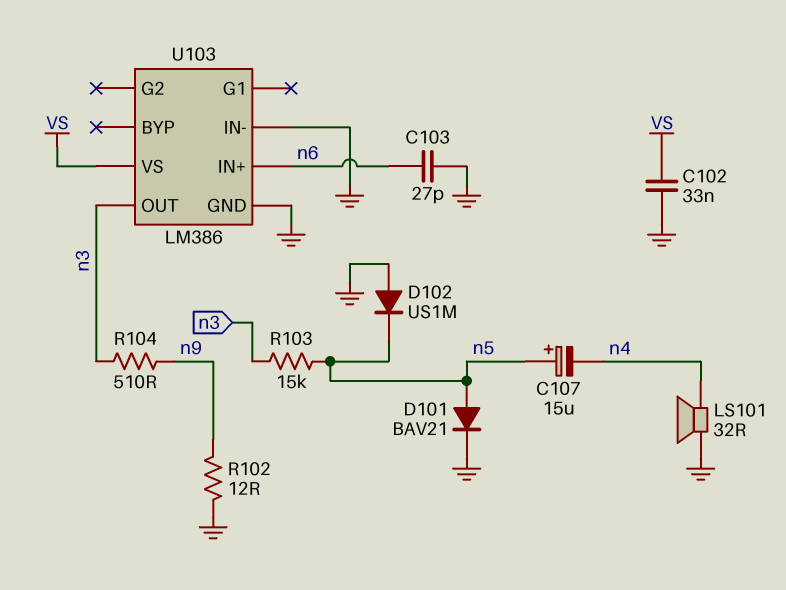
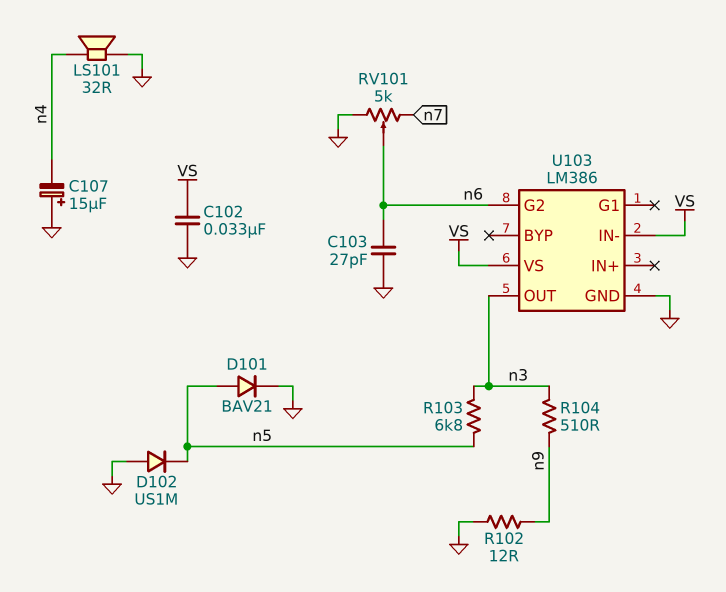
C107: 15uF (plus n5, minus n4) -> 15uF (plus GND, minus n4)
R103: 15k (n3, n5) -> 6.8k (n3, n5)
RV101: none -> 5k (GND, n7, wiper n6)
U103 pin G2: none -> n6
U103 pin IN+: n6 -> none
U103 pin IN-: GND -> VS

